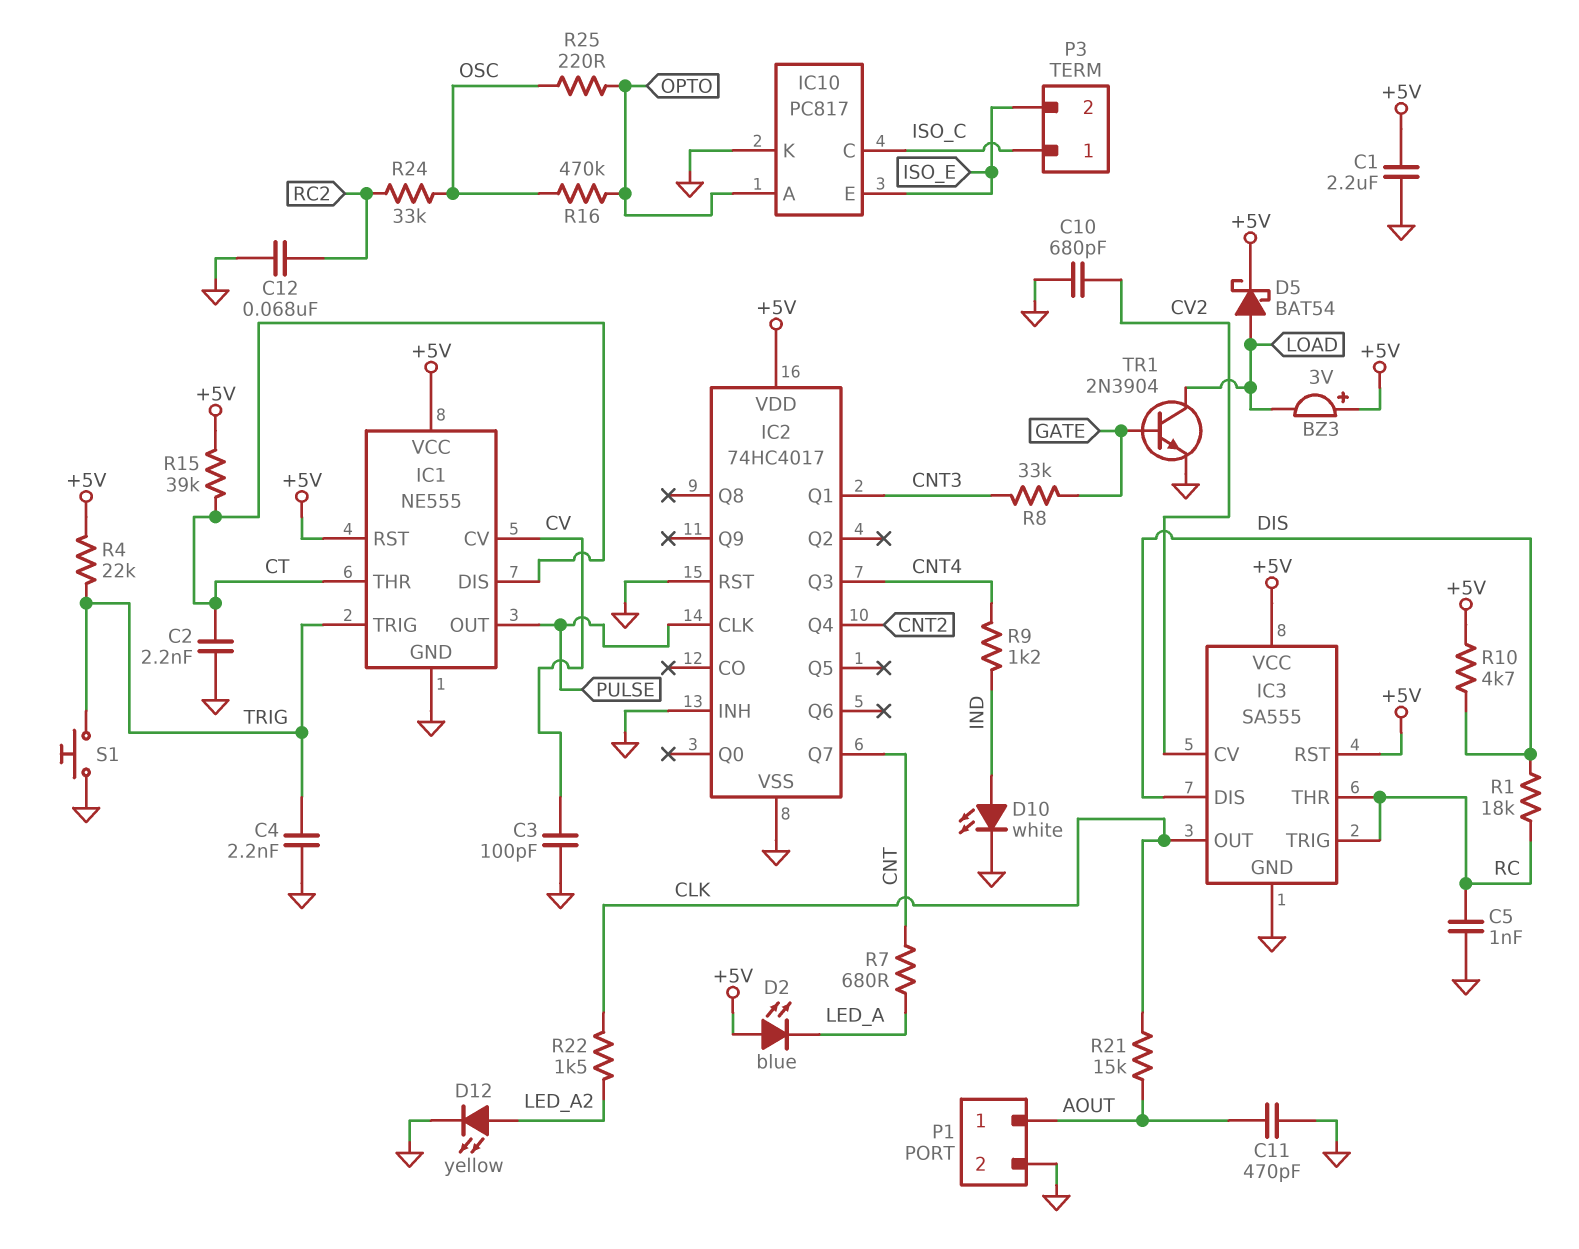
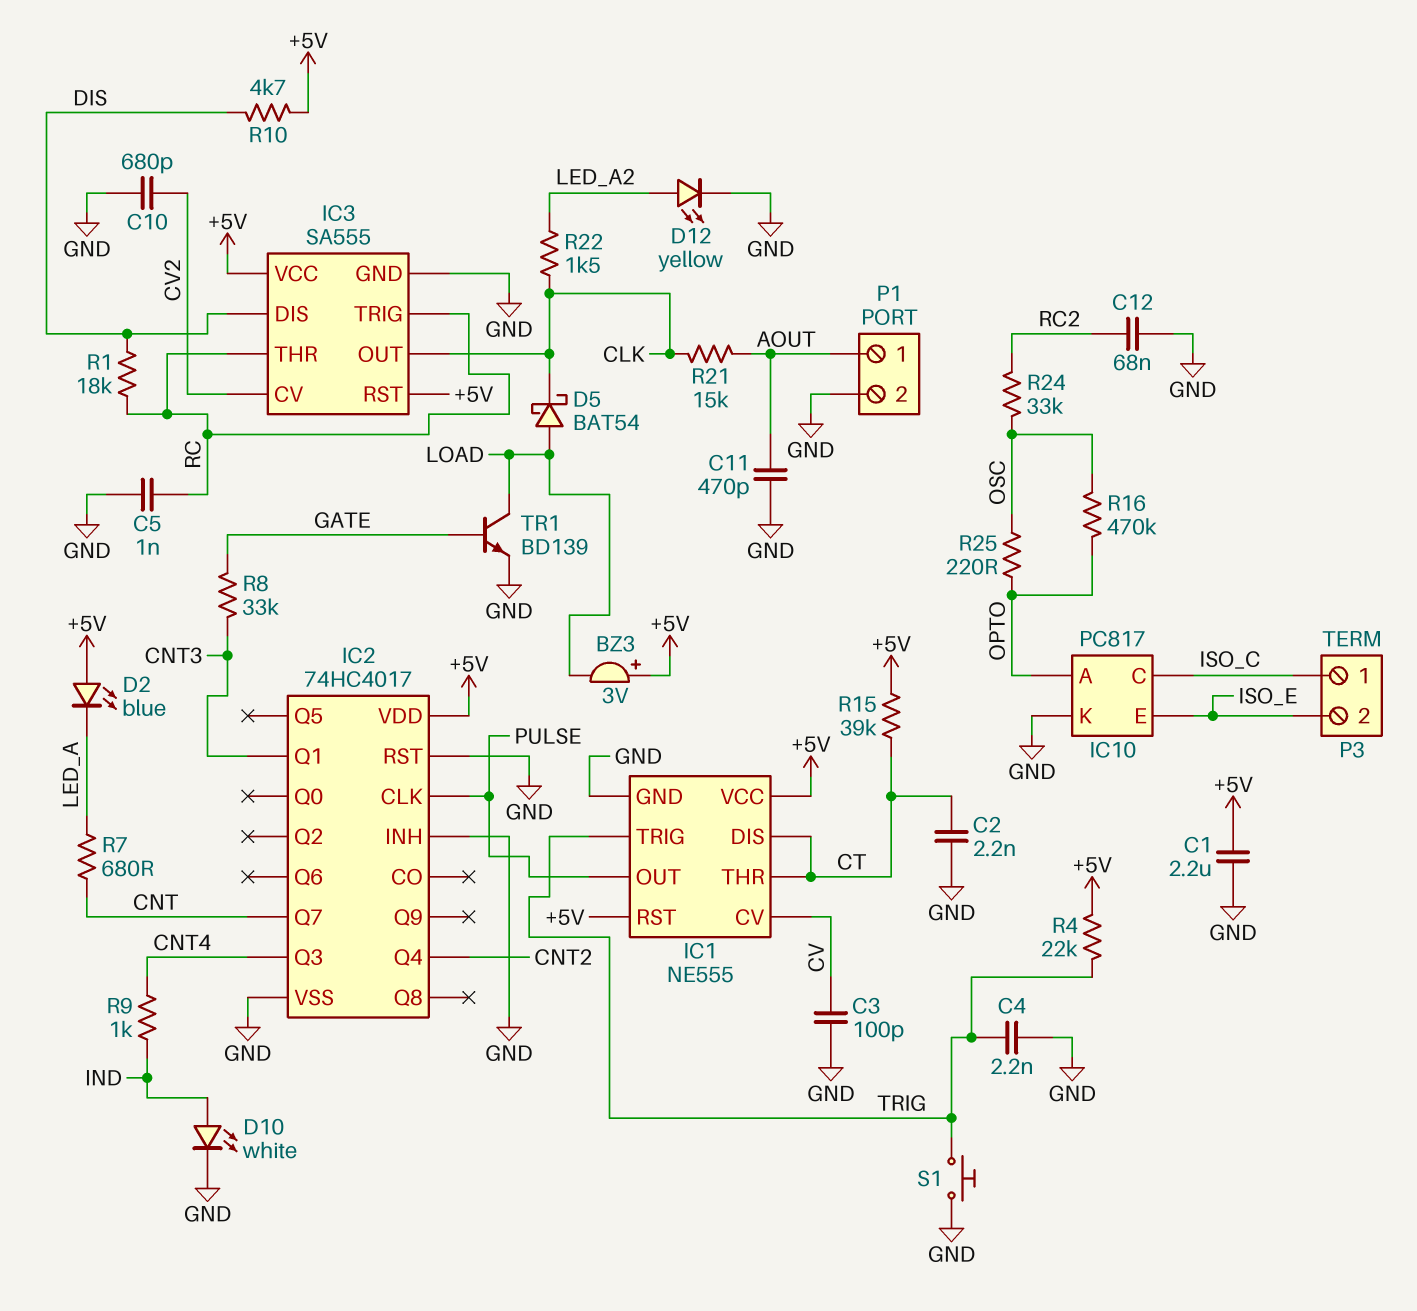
D5: schottky BAT54 (A LOAD, K +5V) -> schottky BAT54 (A LOAD, K CLK)
R9: 1.2k (CNT4, IND) -> 1k (CNT4, IND)
TR1: NPN 2N3904 (B GATE, C LOAD, E GND) -> NPN BD139 (B GATE, C LOAD, E GND)

